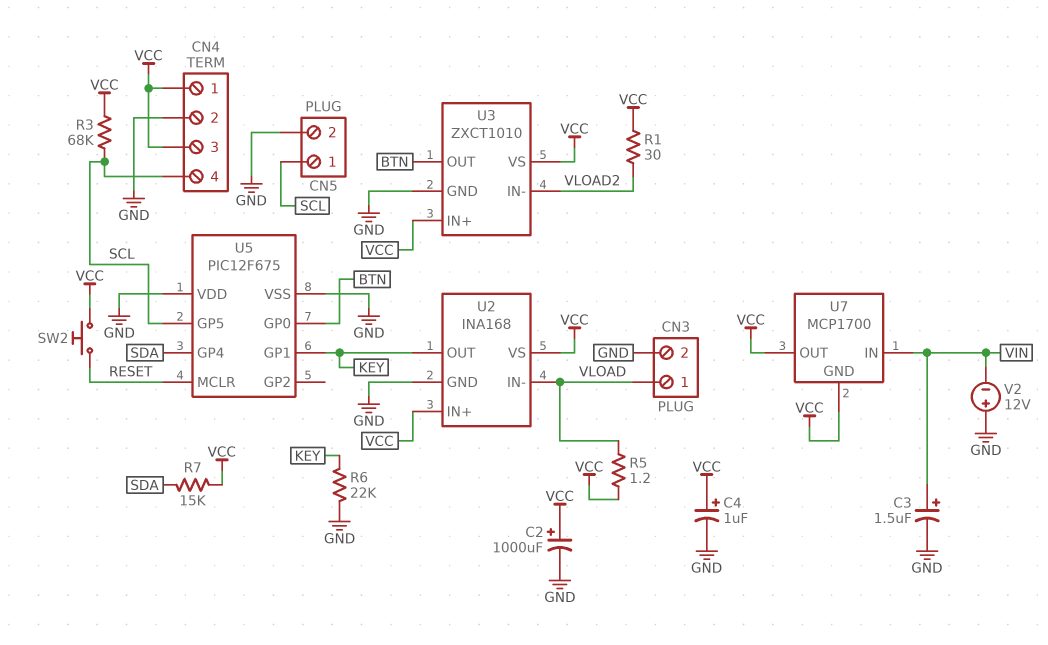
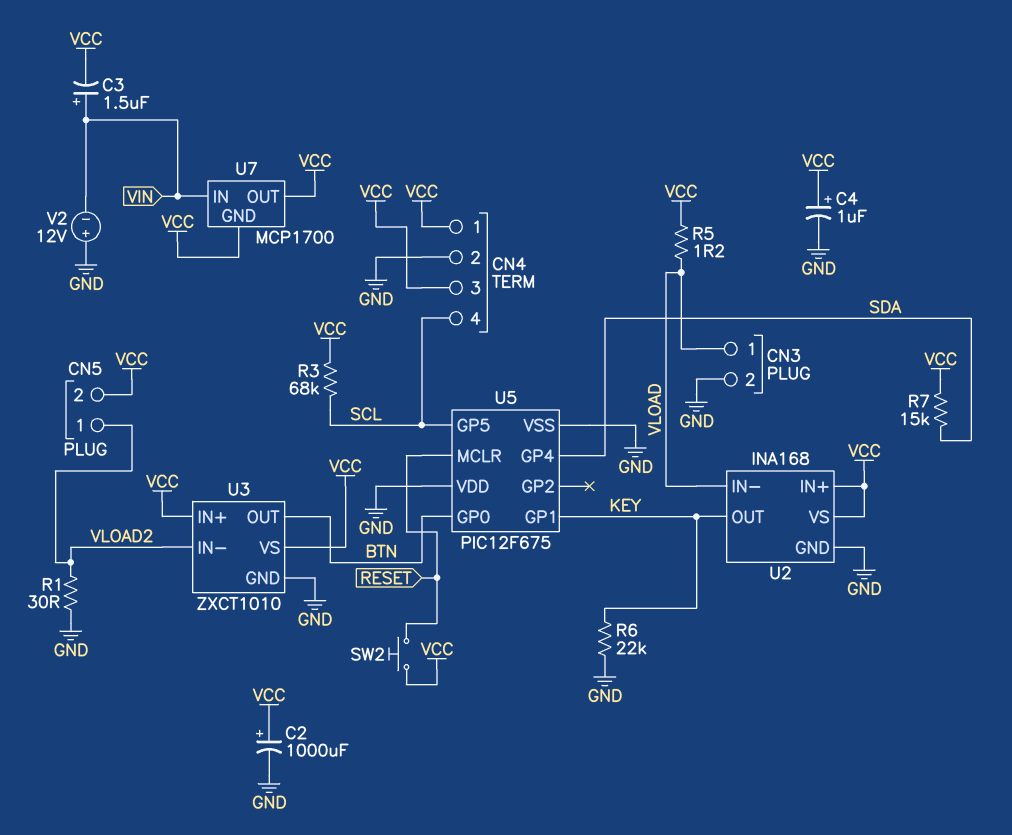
C3: 1.5uF (plus VIN, minus GND) -> 1.5uF (plus VIN, minus VCC)
CN5 pin 1: SCL -> VLOAD2
CN5 pin 2: GND -> VCC
R1: 30 (VCC, VLOAD2) -> 30 (GND, VLOAD2)

